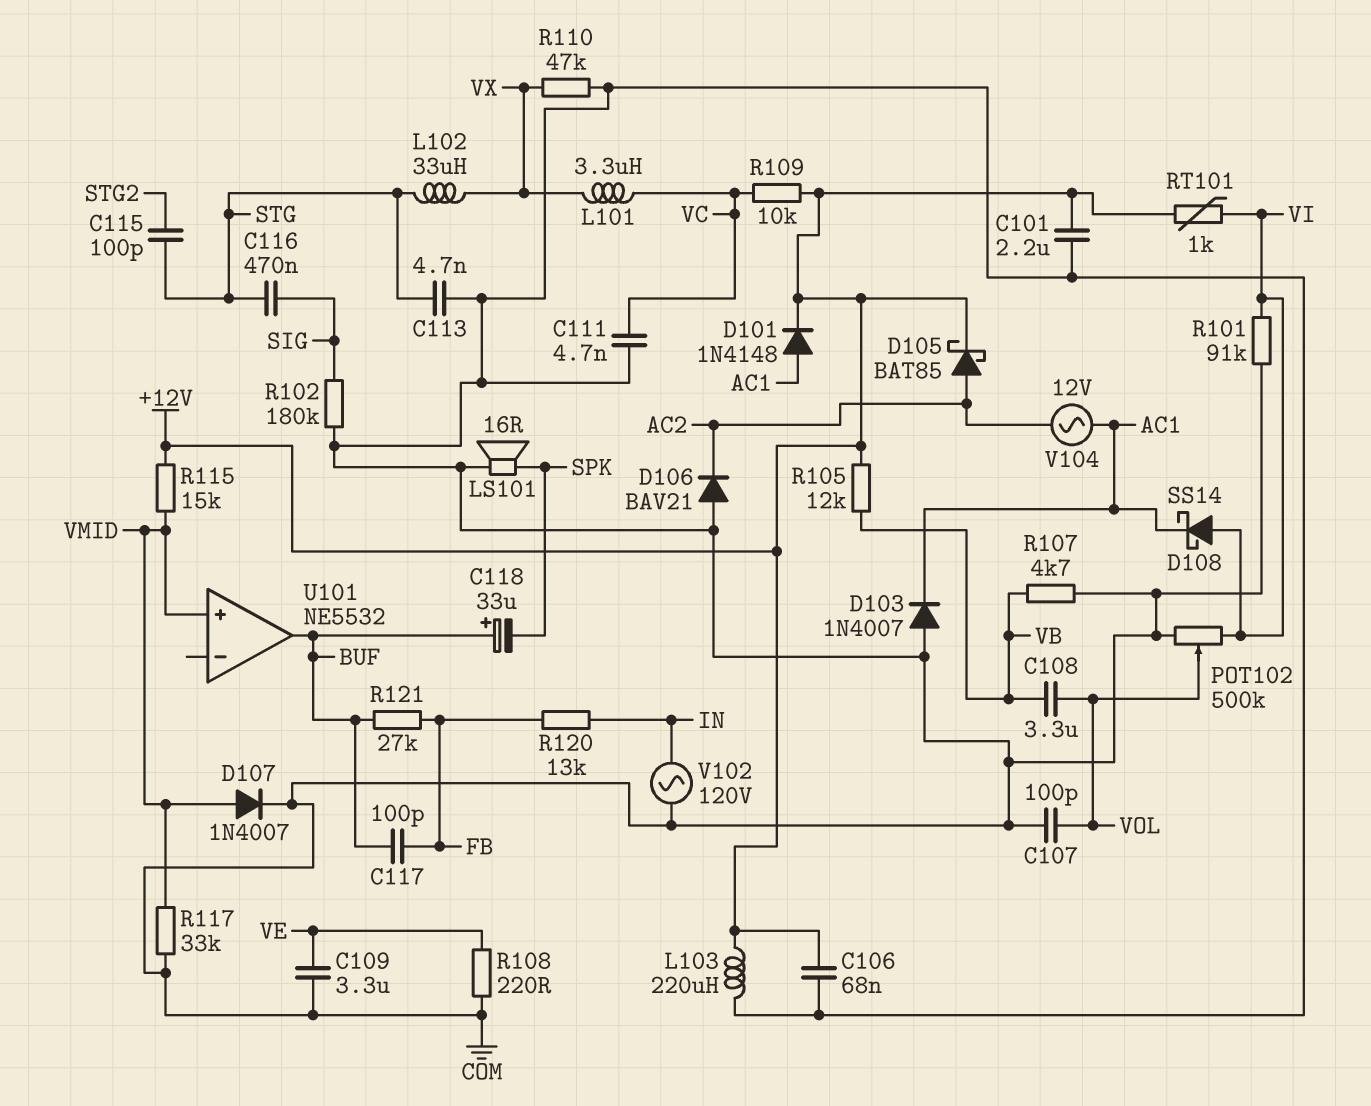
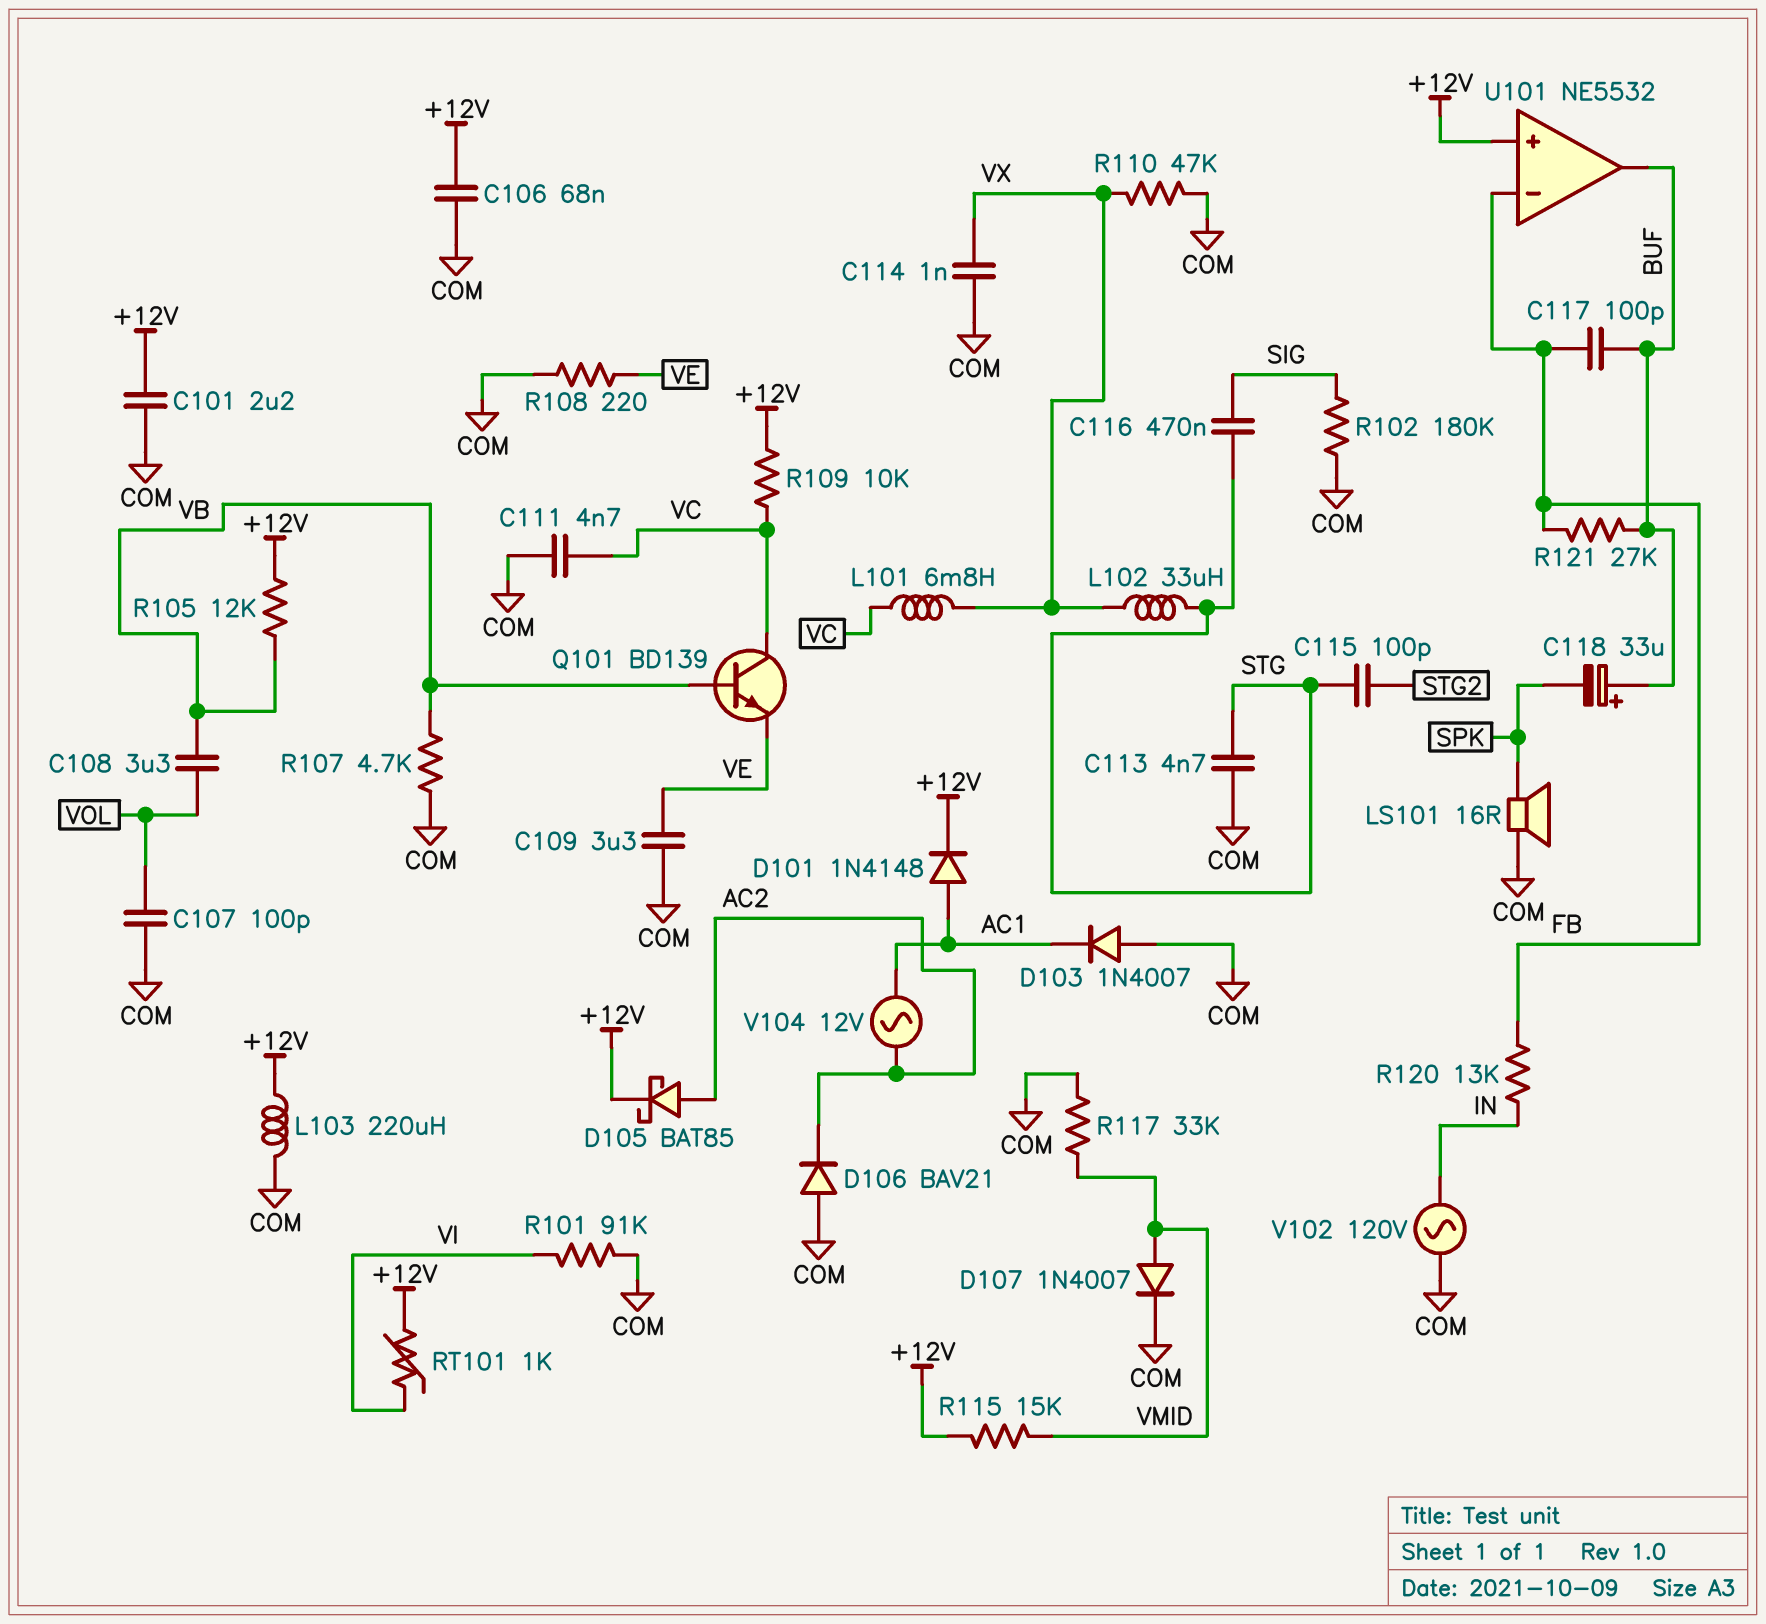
C114: none -> 1nF (COM, VX)
D108: schottky SS14 (A VI, K AC1) -> none
L101: 3.3uH (VC, VX) -> 6.8mH (VC, VX)
POT102: 500k (COM, VI, wiper VOL) -> none
Q101: none -> NPN BD139 (B VB, C VC, E VE)
U101 pin in+: VMID -> +12V
U101 pin in-: none -> FB

